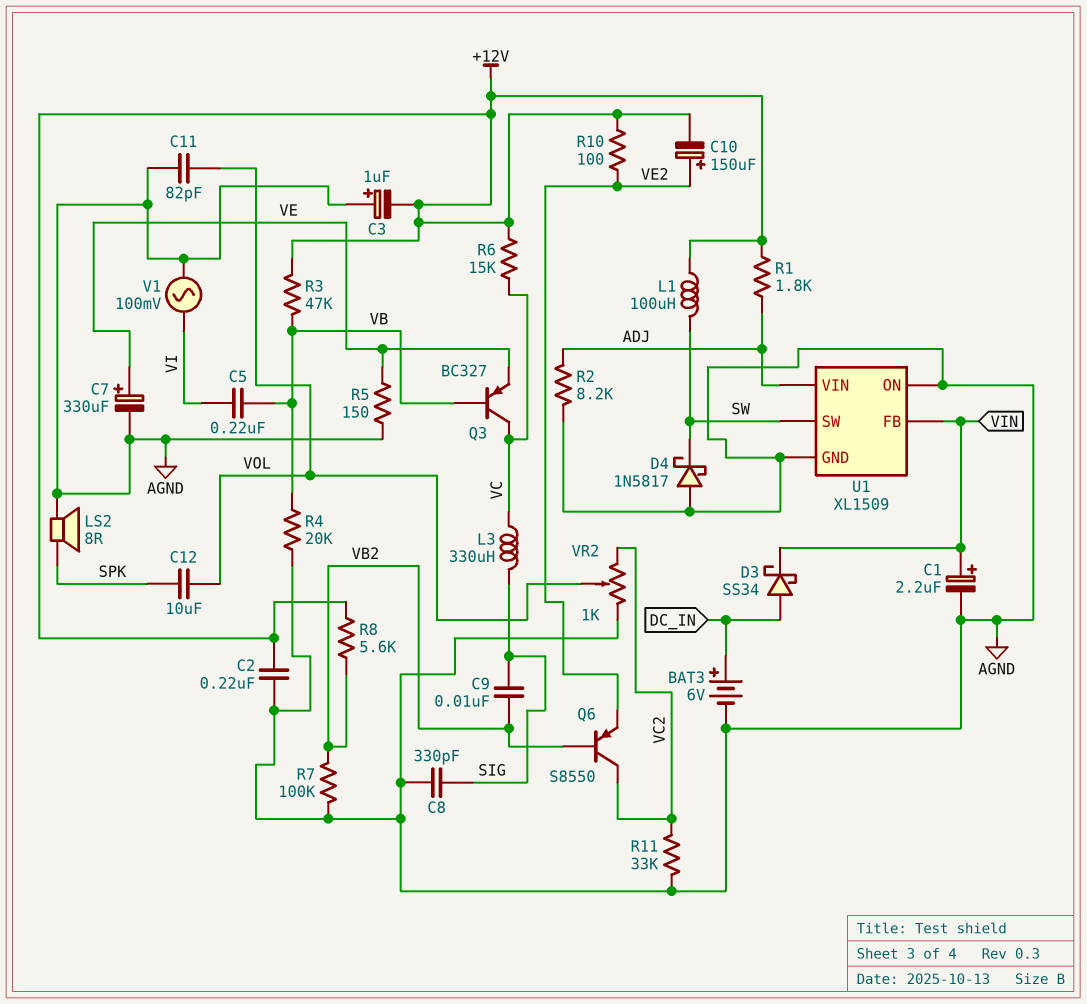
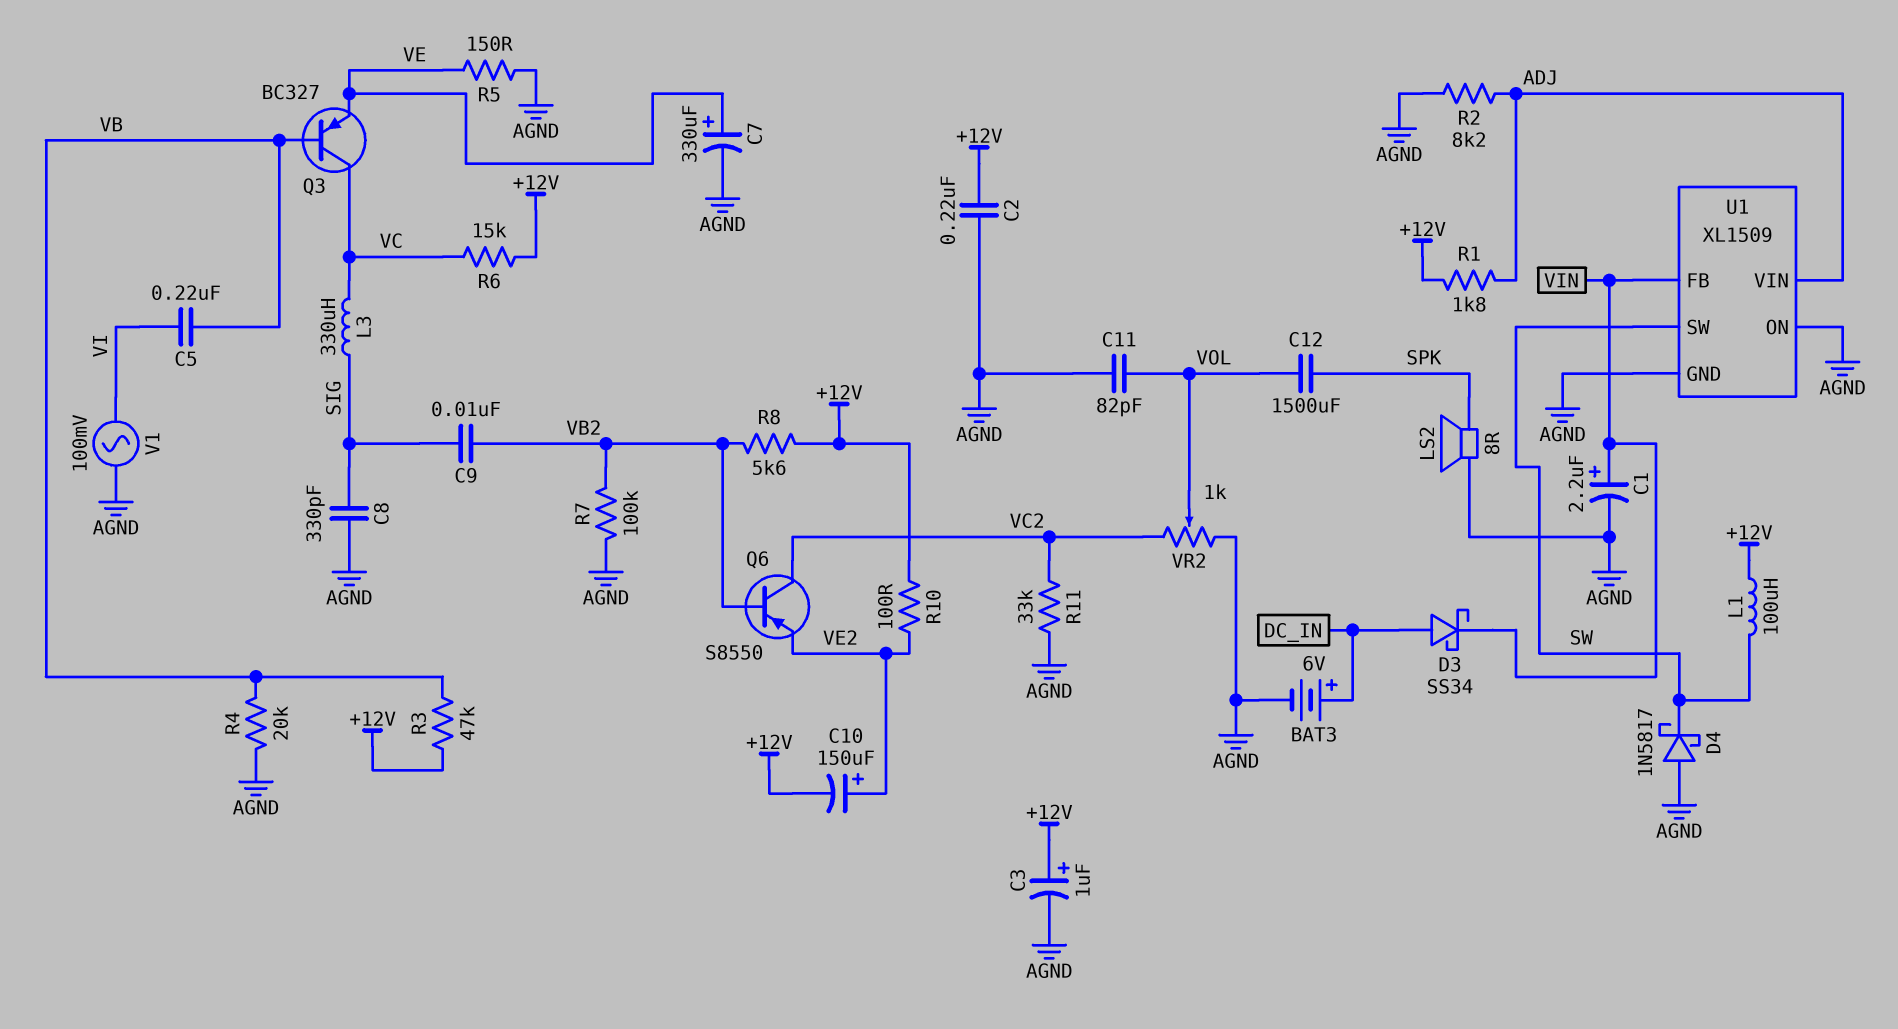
C3: 1uF (plus AGND, minus +12V) -> 1uF (plus +12V, minus AGND)
C12: 10uF (SPK, VOL) -> 1500uF (SPK, VOL)

